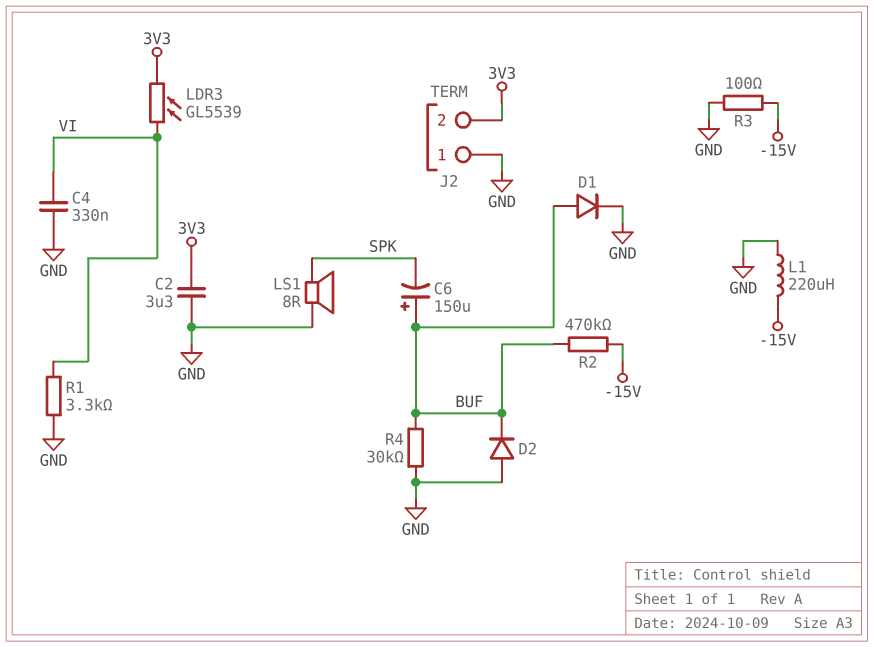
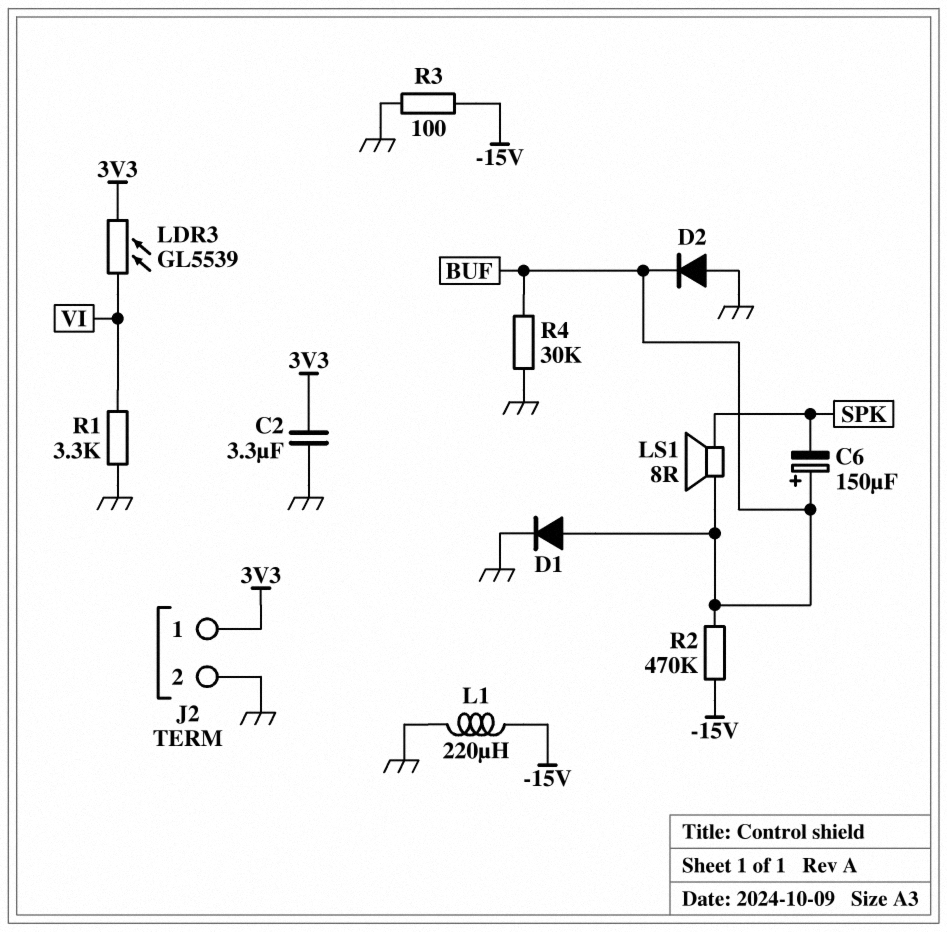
C4: 330nF (GND, VI) -> none
J2 pin 1: GND -> 3V3
J2 pin 2: 3V3 -> GND
LS1: speaker 8R (GND, SPK) -> speaker 8R (BUF, SPK)

